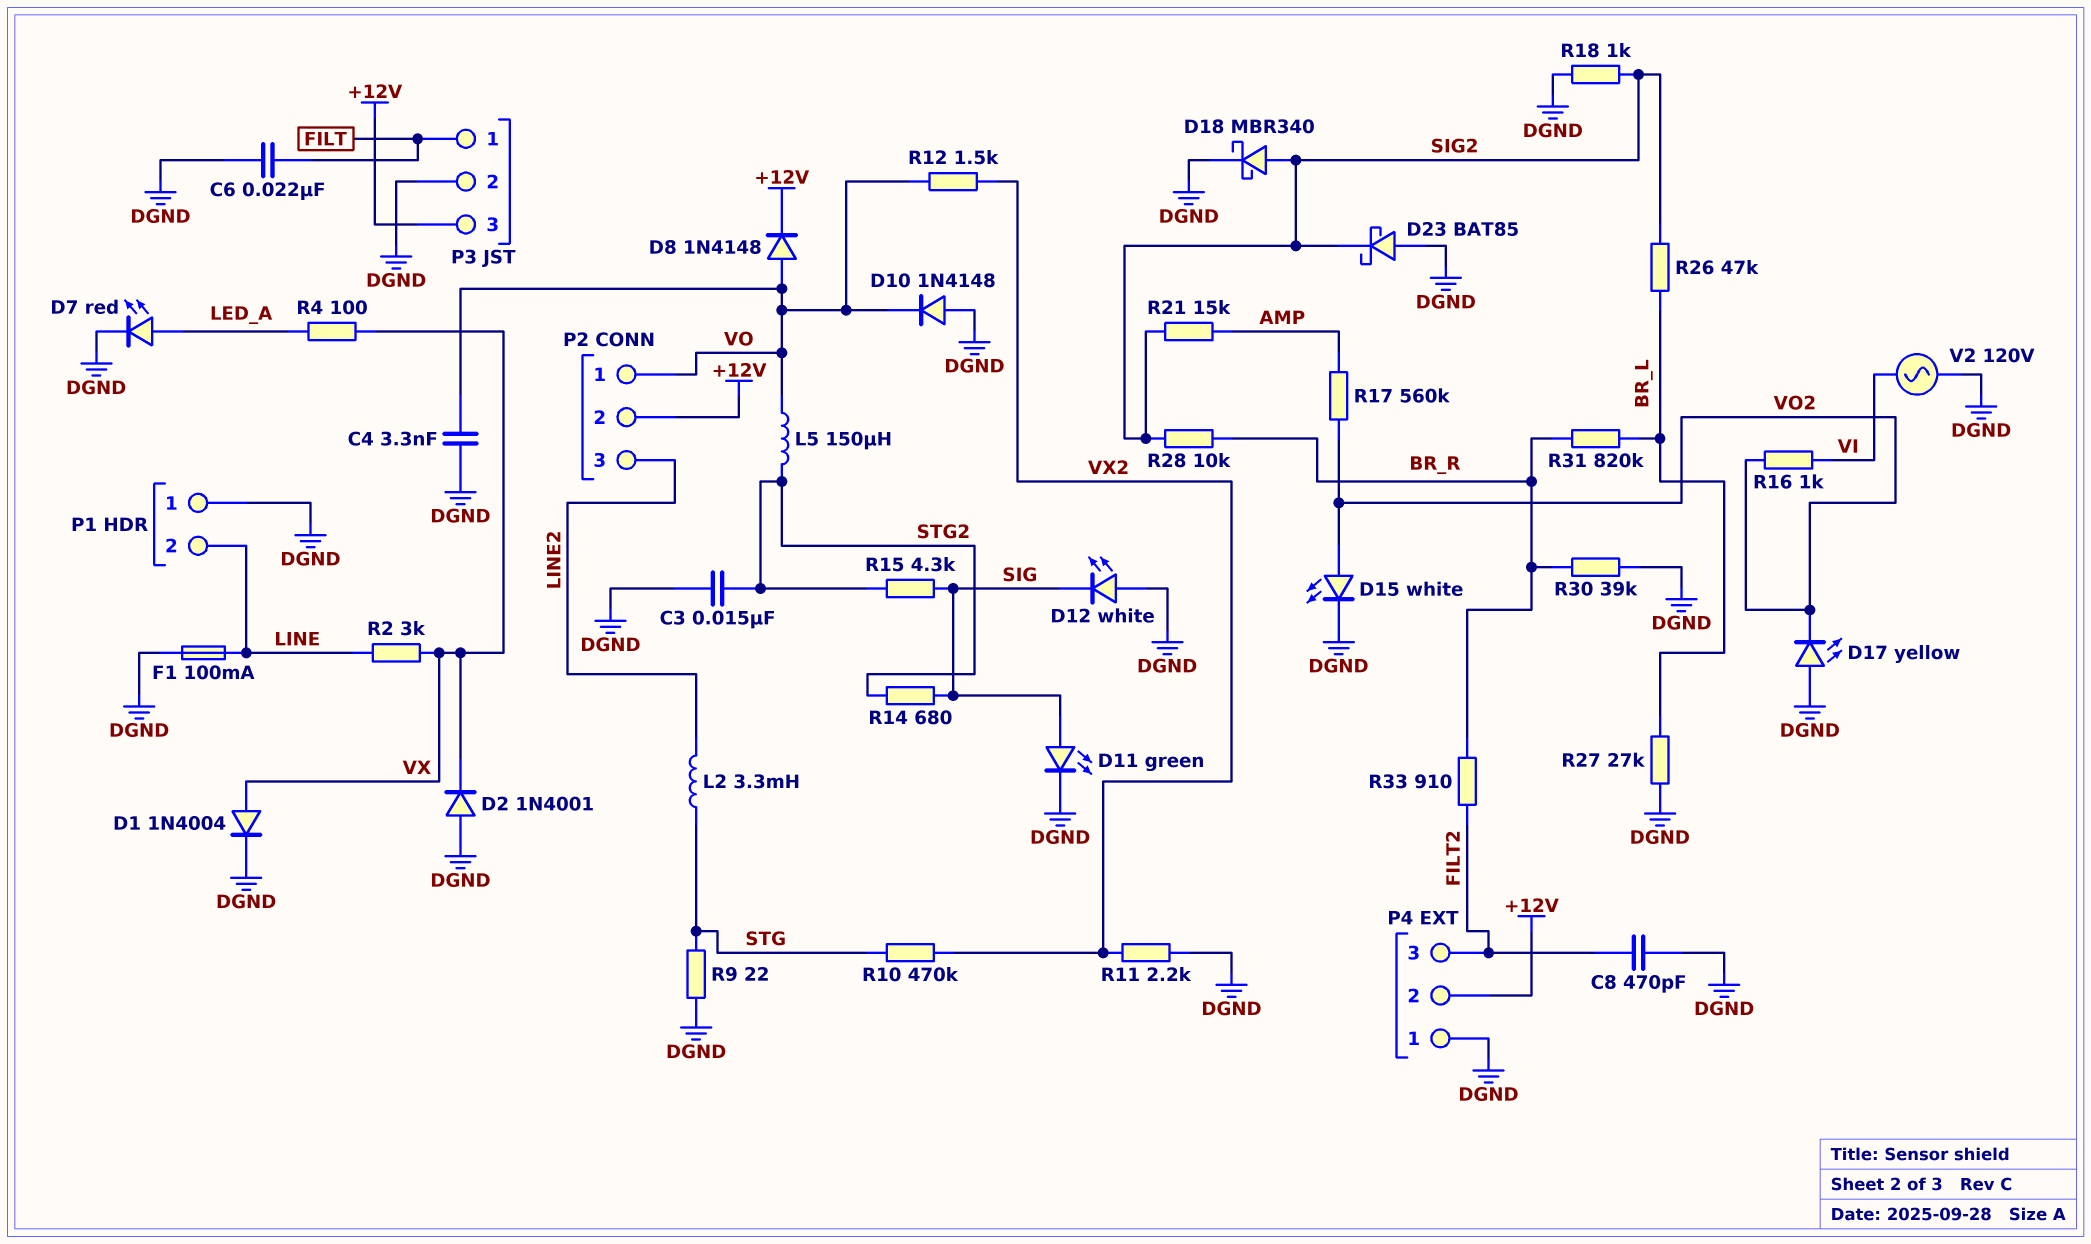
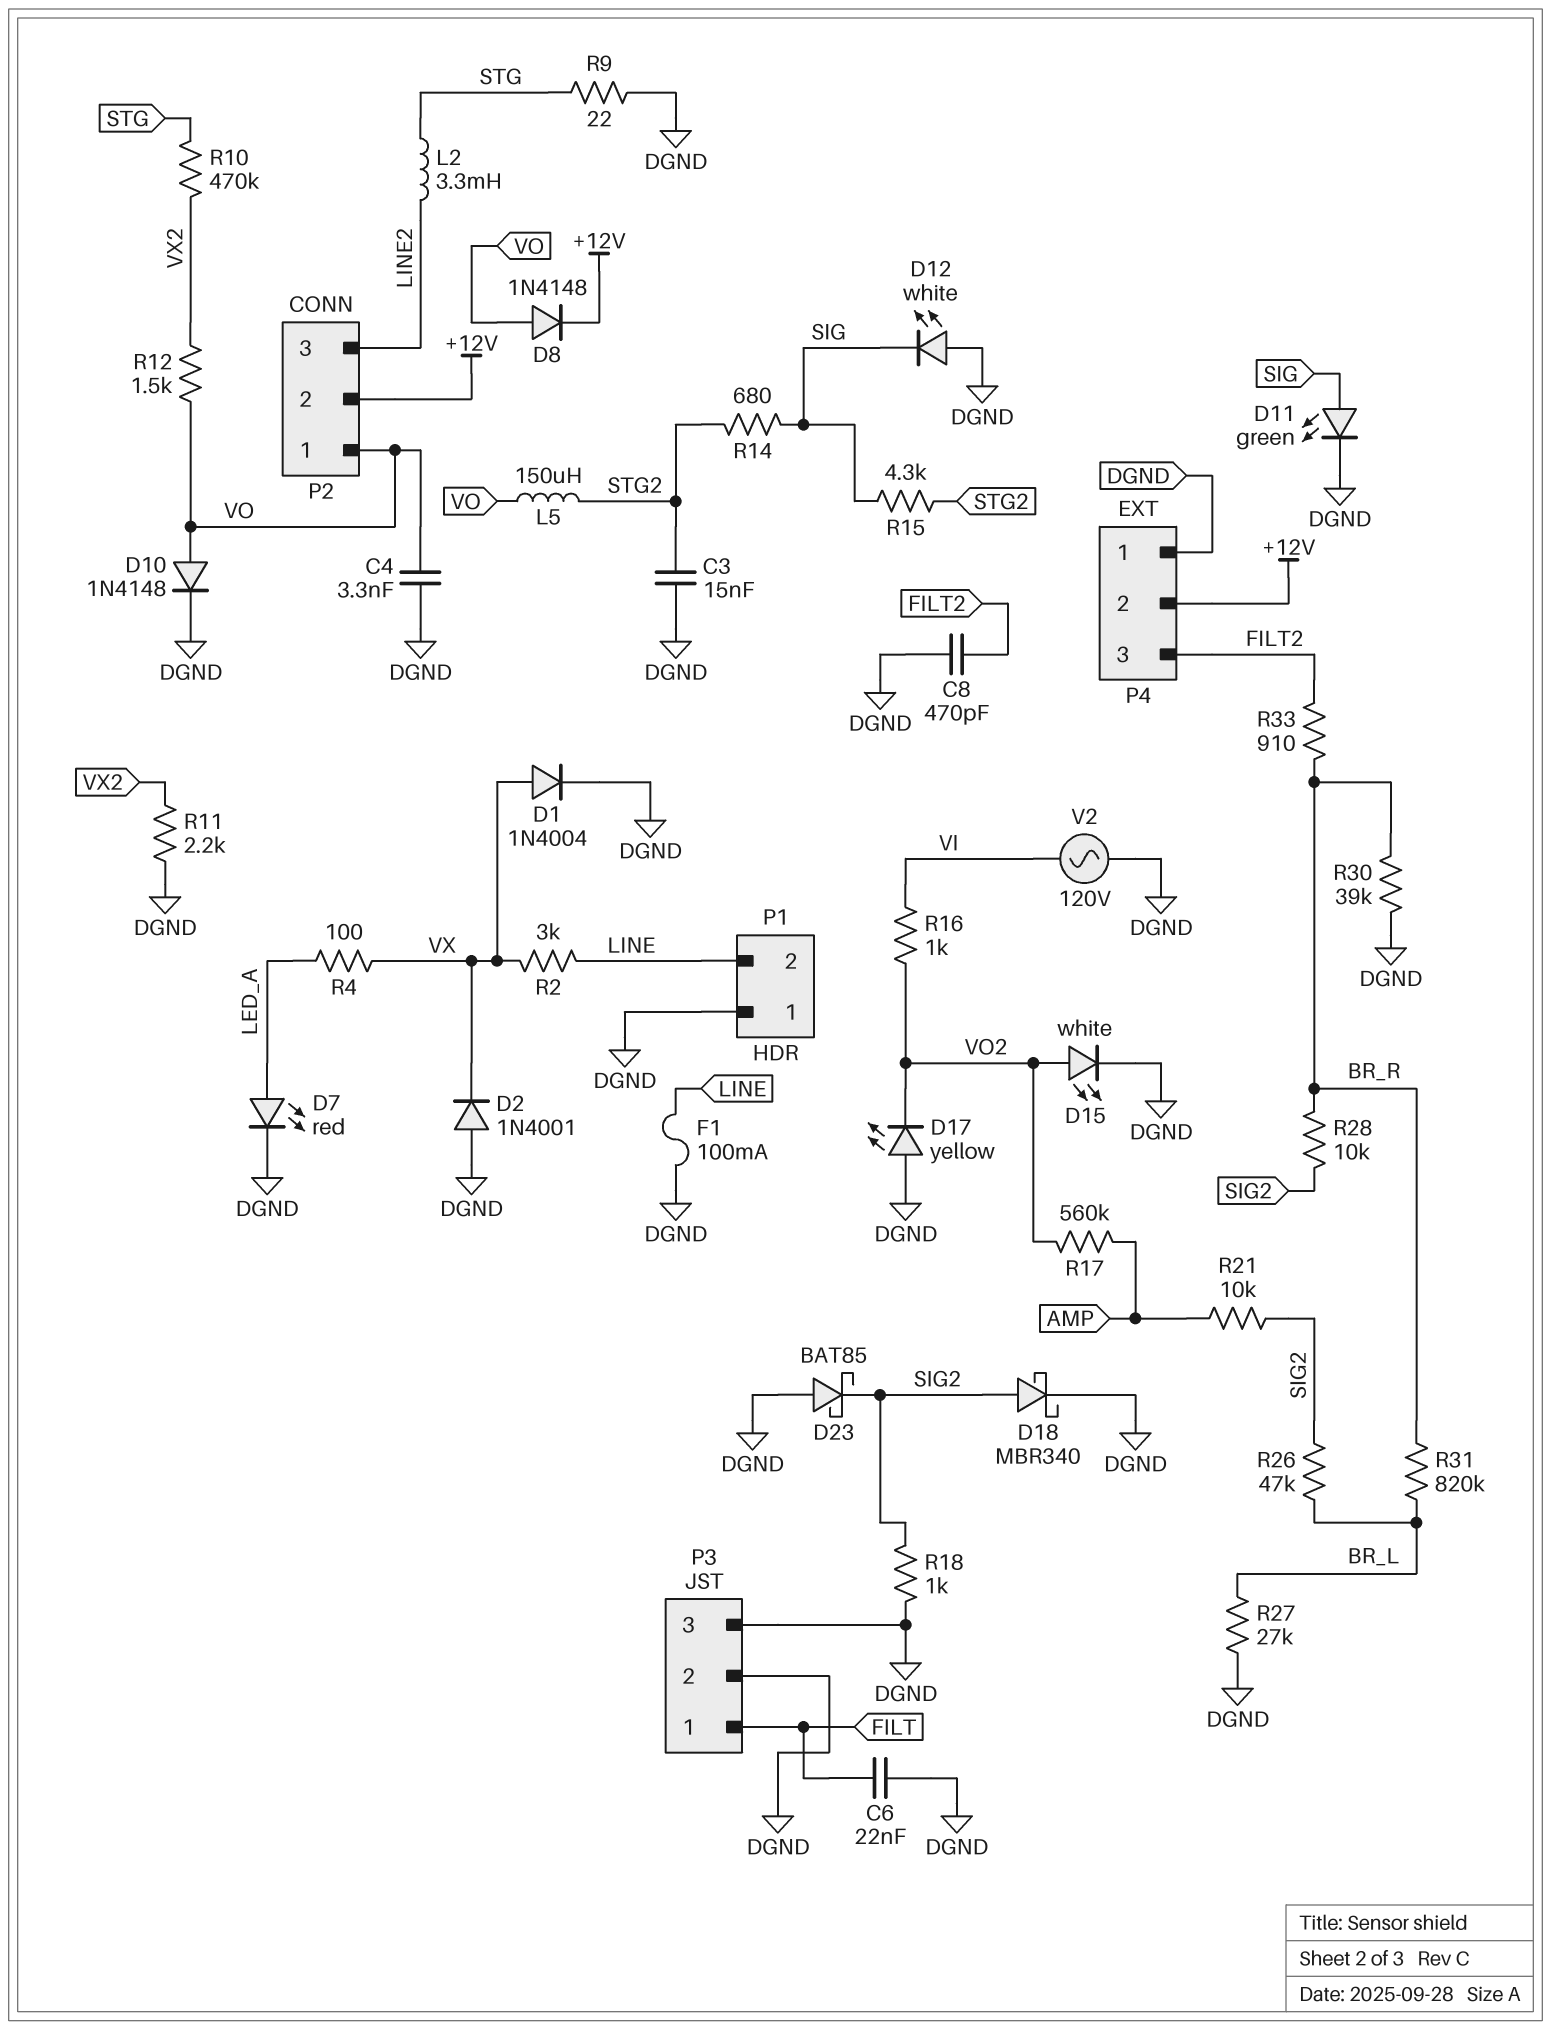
D10: diode 1N4148 (A DGND, K VO) -> diode 1N4148 (A VO, K DGND)
P3 pin 3: +12V -> DGND
R21: 15k (AMP, SIG2) -> 10k (AMP, SIG2)

